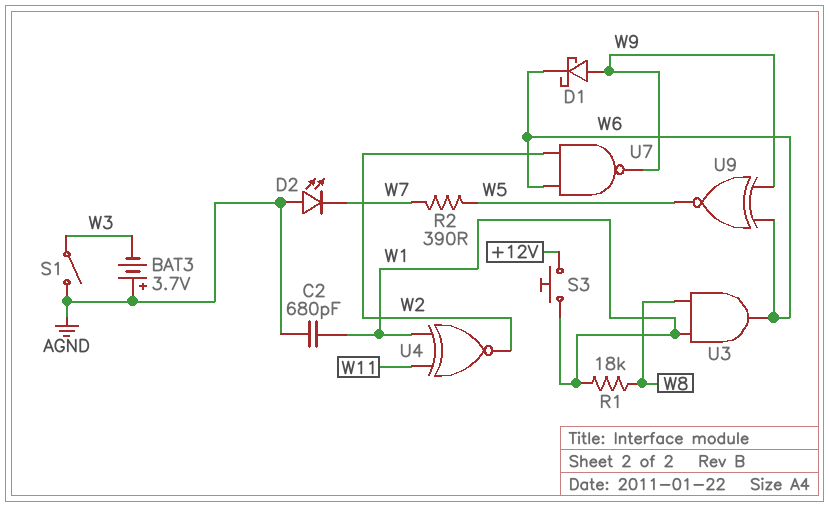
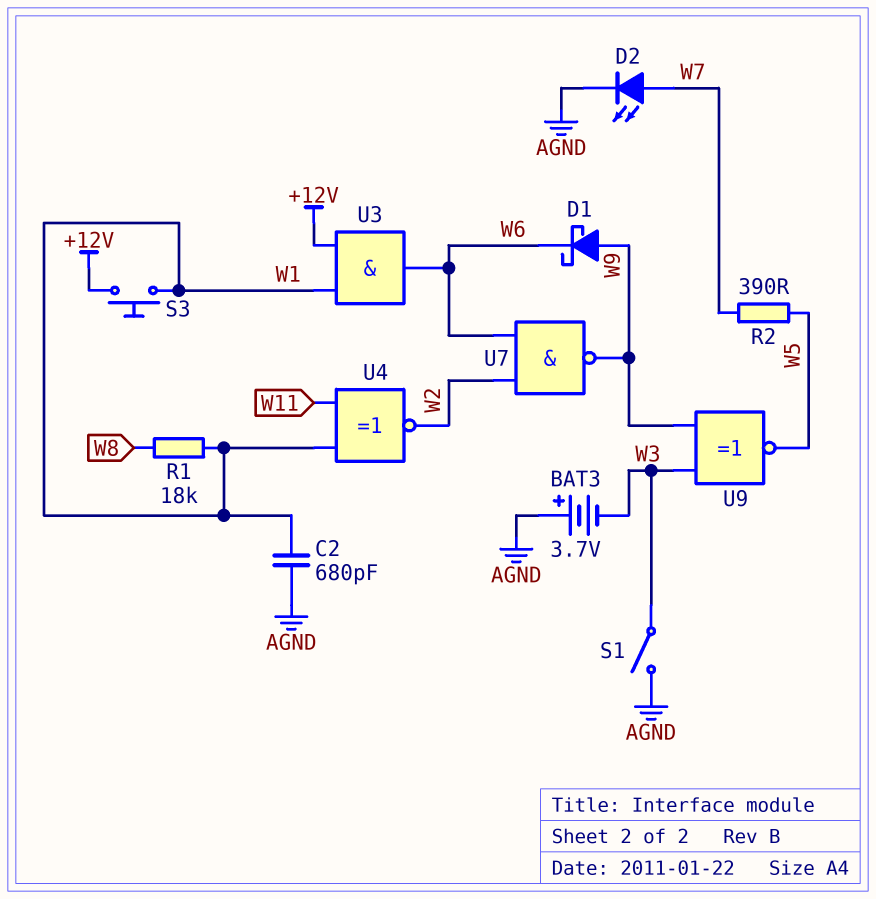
D2: LED (A AGND, K W7) -> LED (A W7, K AGND)
U3: AND (in W1, in W8, out W6) -> AND (in +12V, in W1, out W6)
U9: XNOR (in W6, in W9, out W5) -> XNOR (in W3, in W9, out W5)

